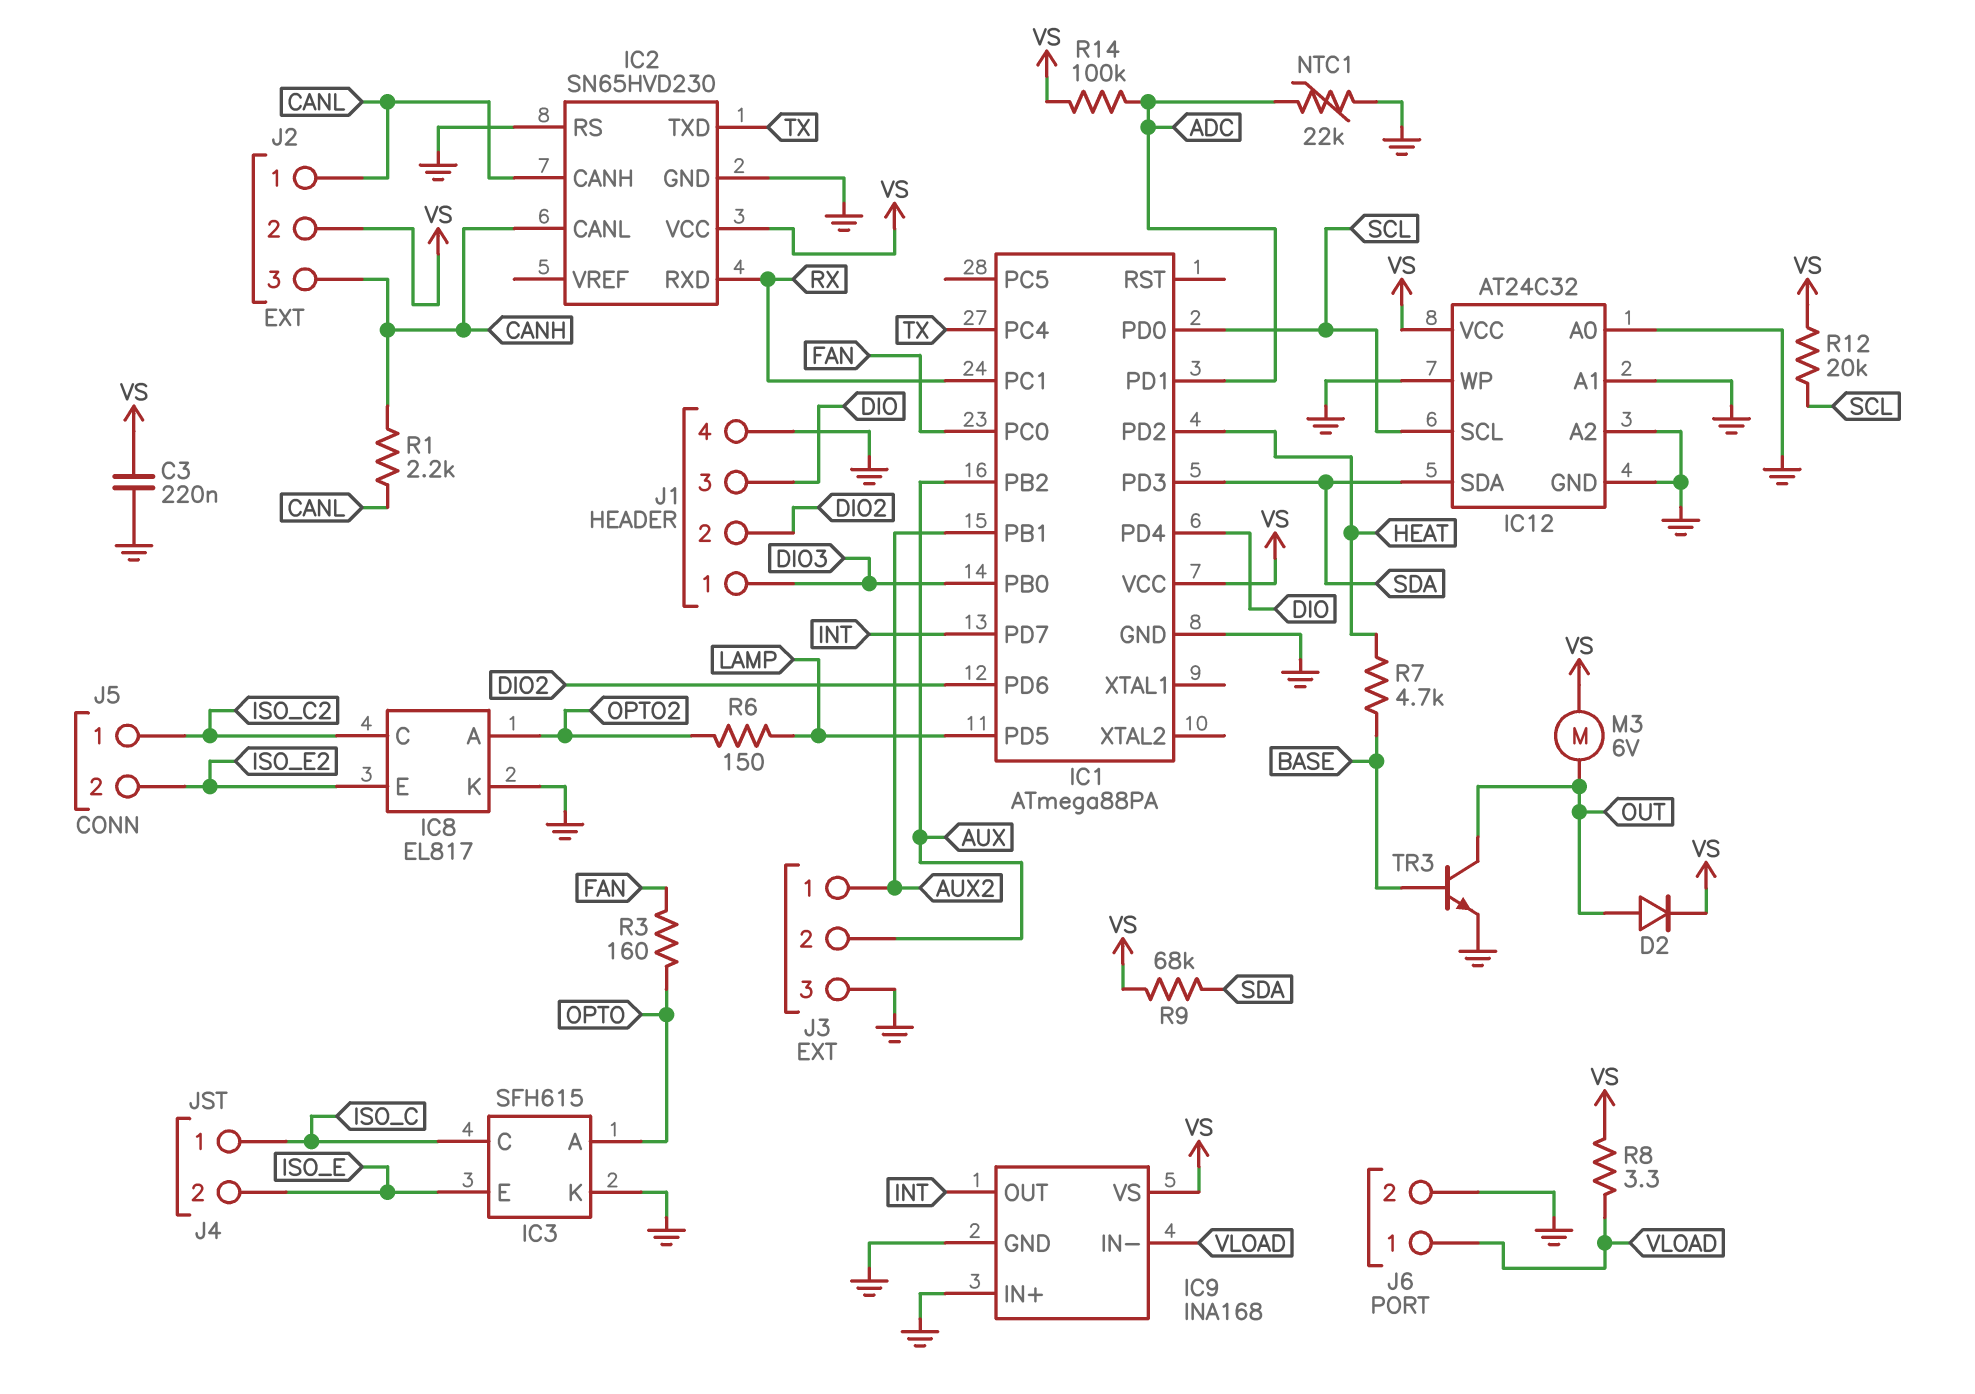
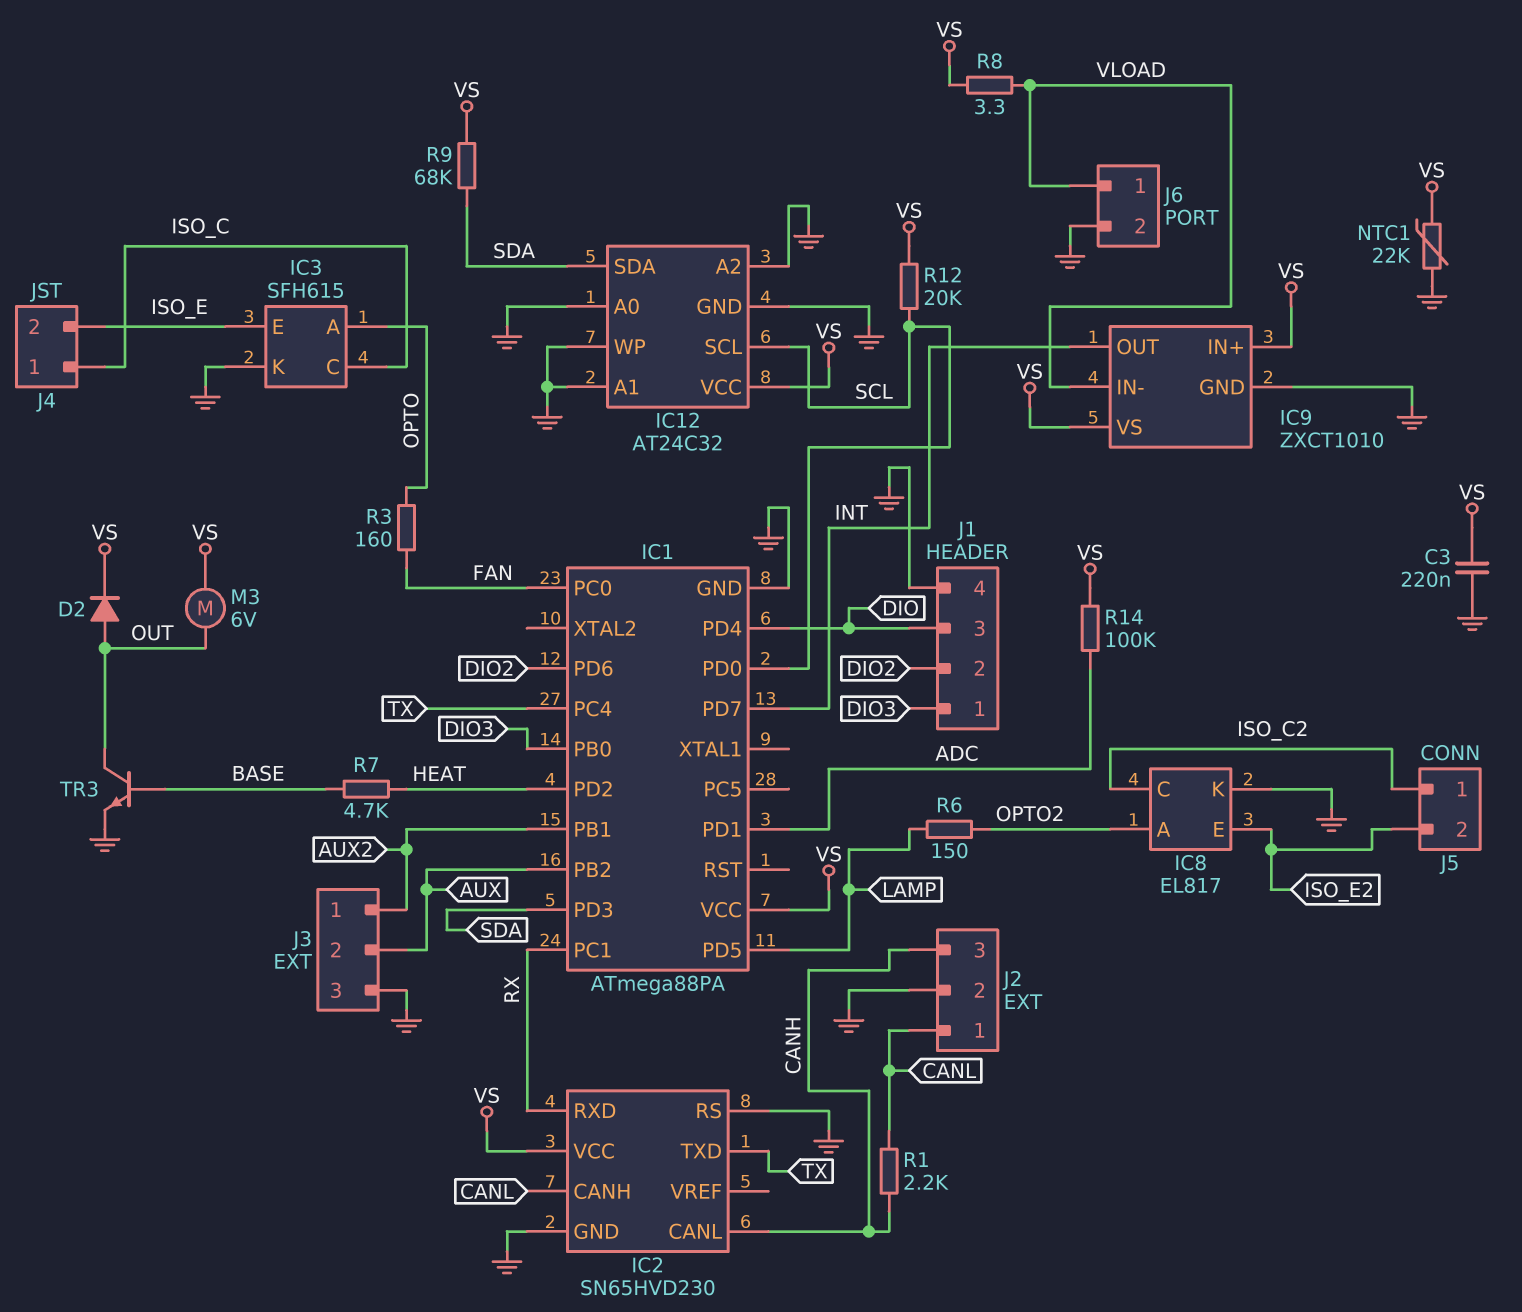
IC9: INA168 -> ZXCT1010
IC9 pin IN+: GND -> VS
J2 pin 2: VS -> GND
NTC1: 22k (ADC, GND) -> 22k (GND, VS)

